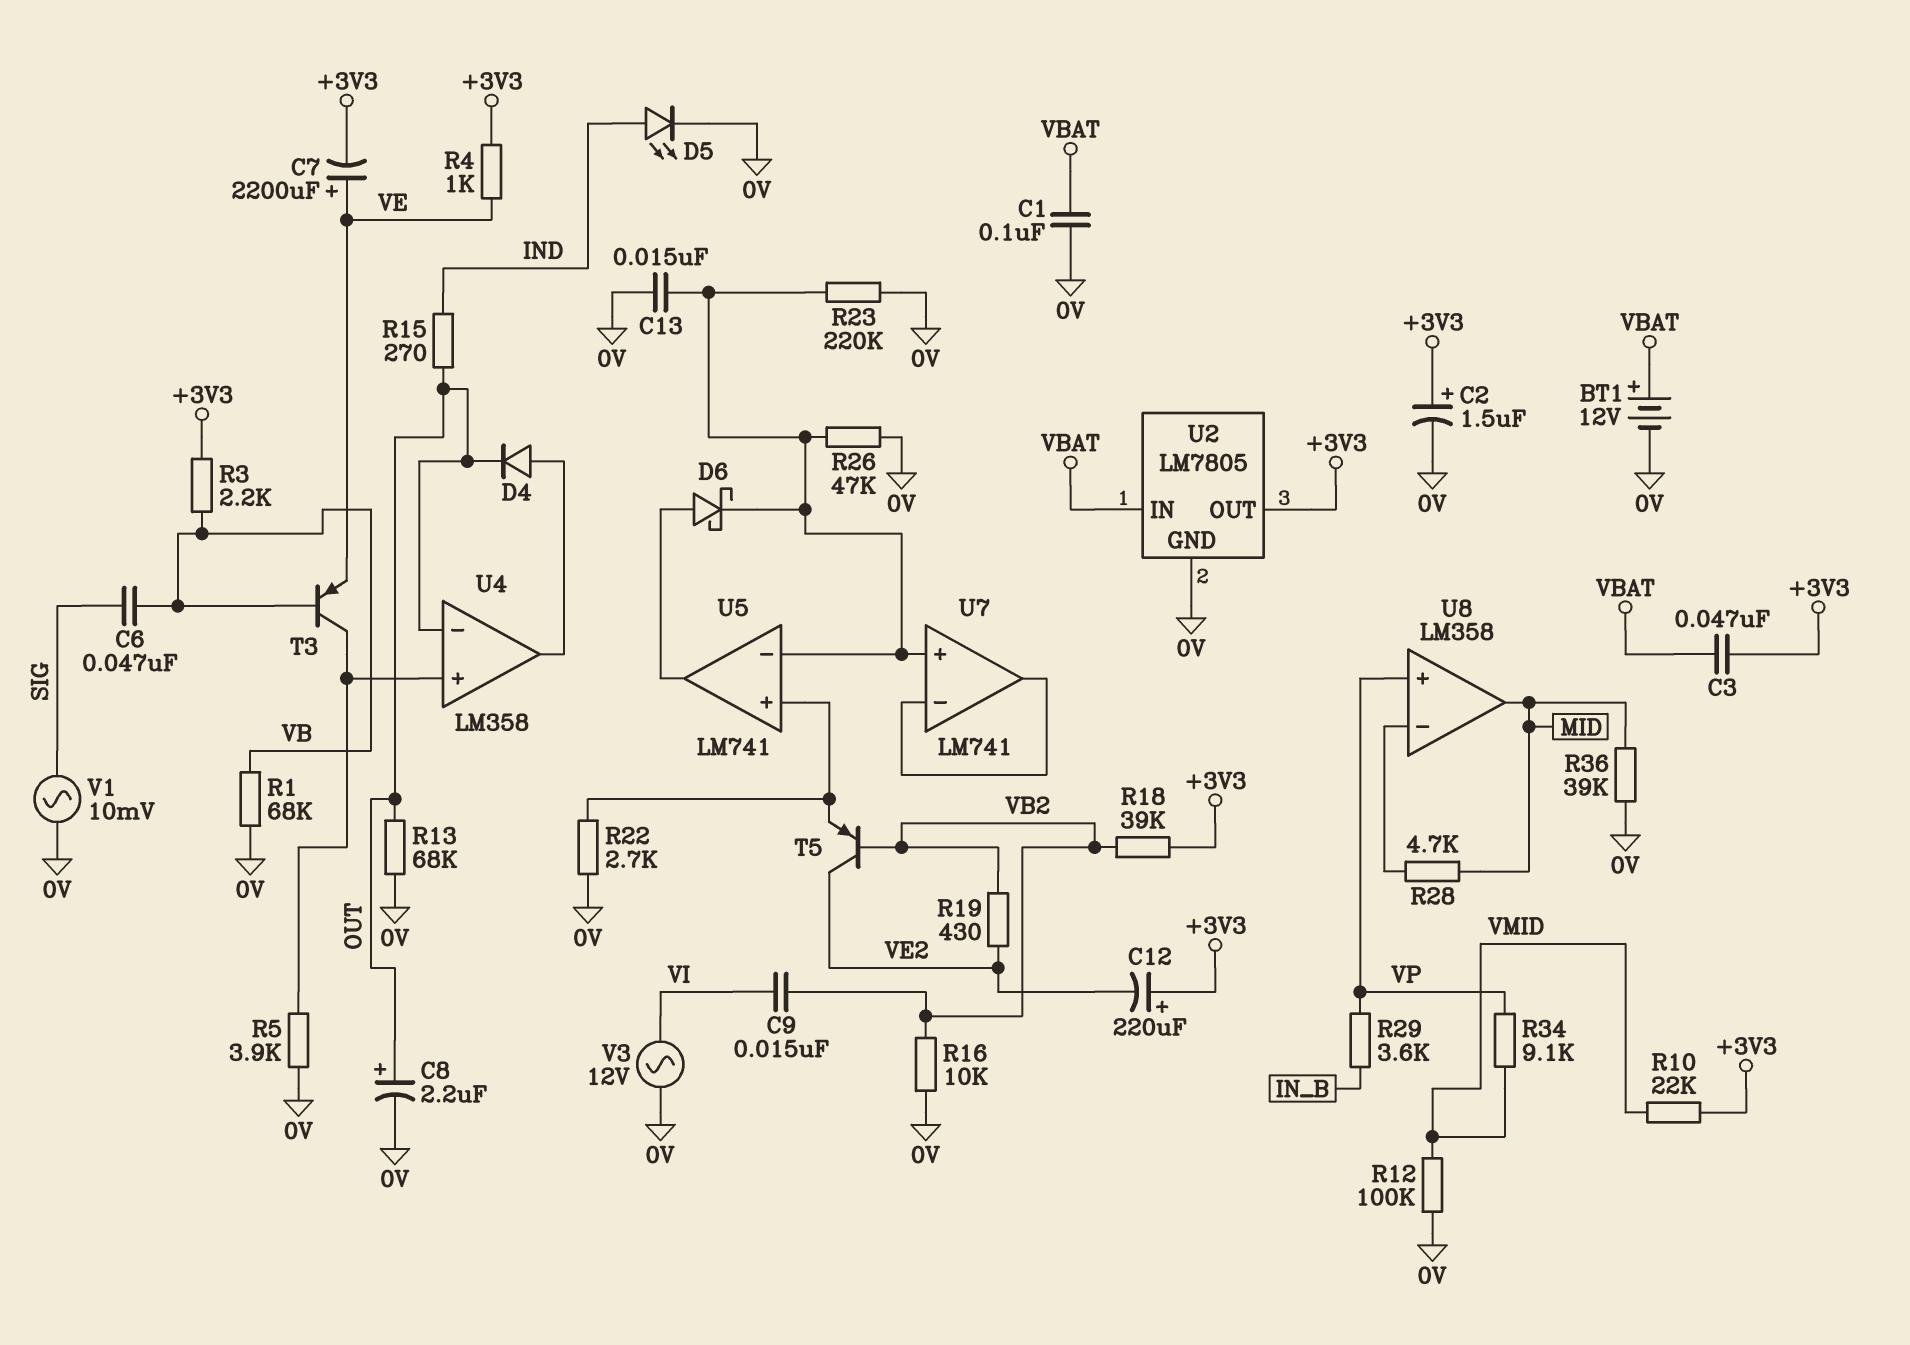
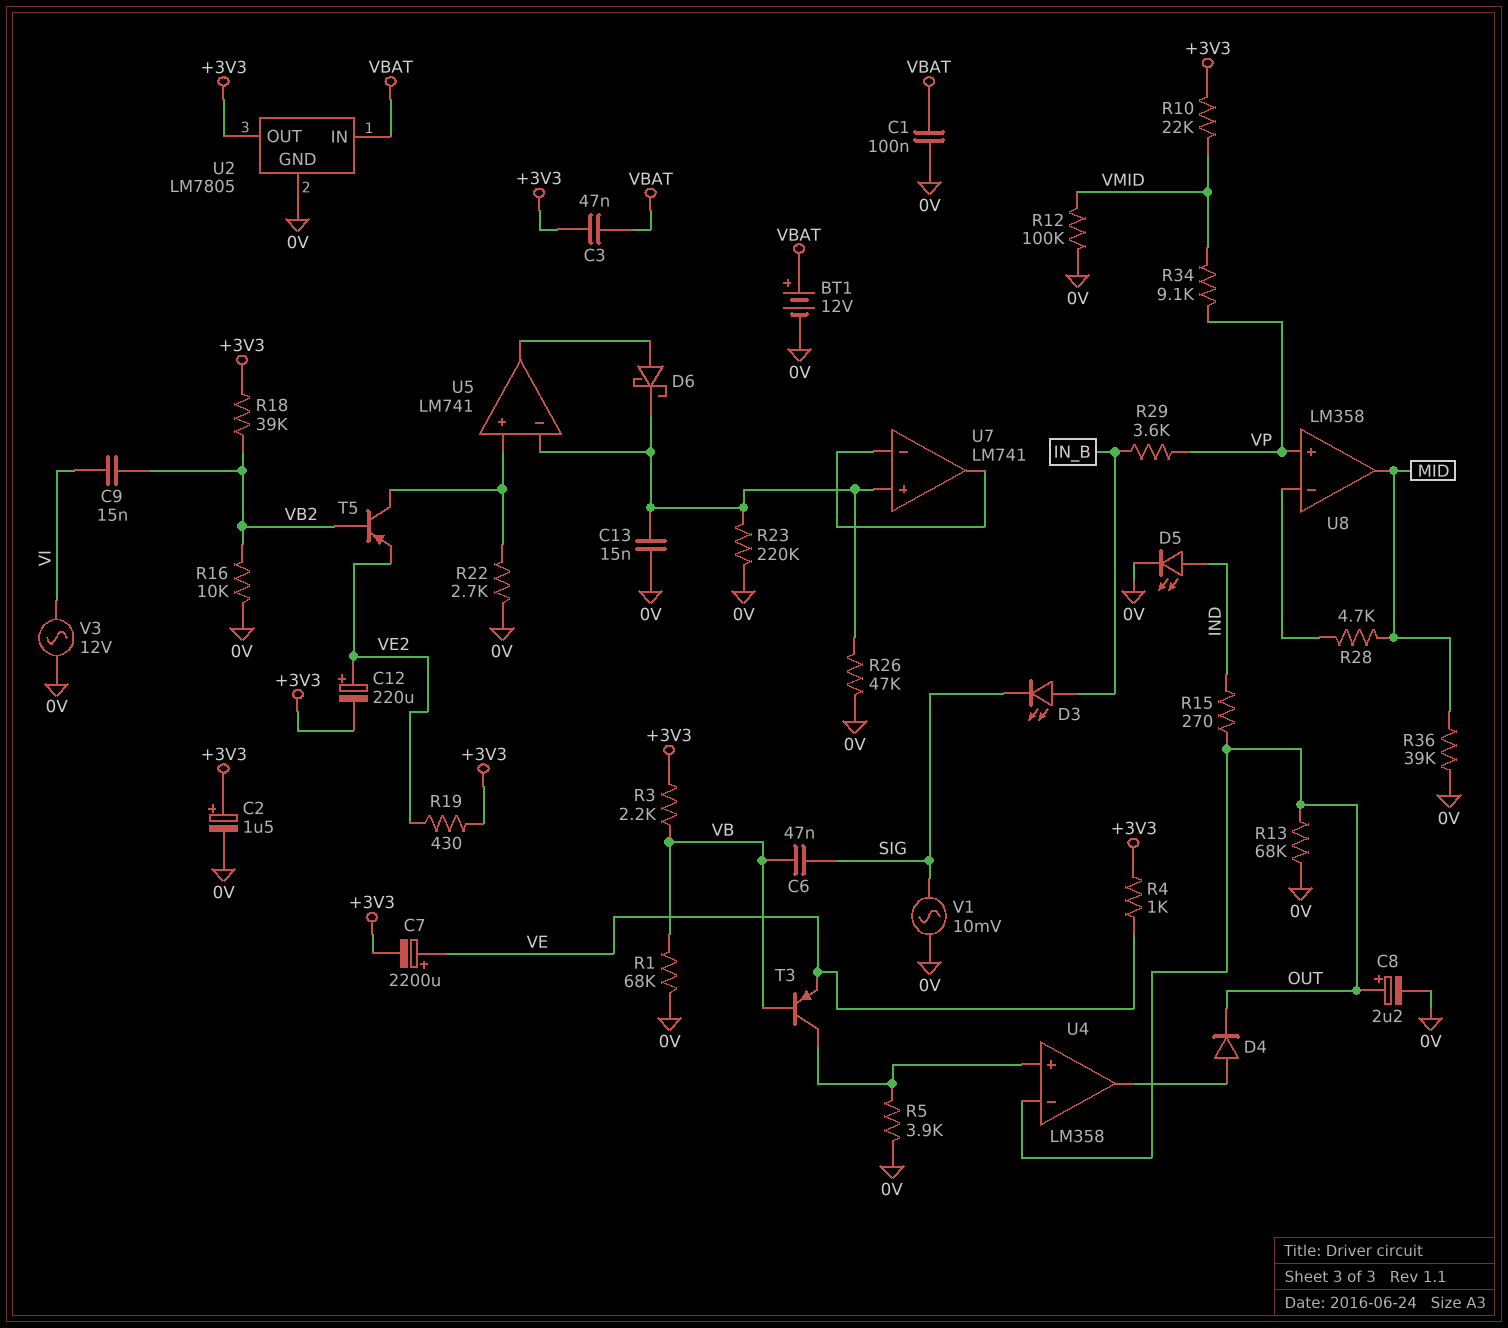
C12: 220uF (plus +3V3, minus VE2) -> 220uF (plus VE2, minus +3V3)
D3: none -> LED (A IN_B, K SIG)
R19: 430 (VB2, VE2) -> 430 (+3V3, VE2)
T5: PNP (B VB2, C VE2, E U5/in+) -> PNP (B VB2, C U5/in+, E VE2)

